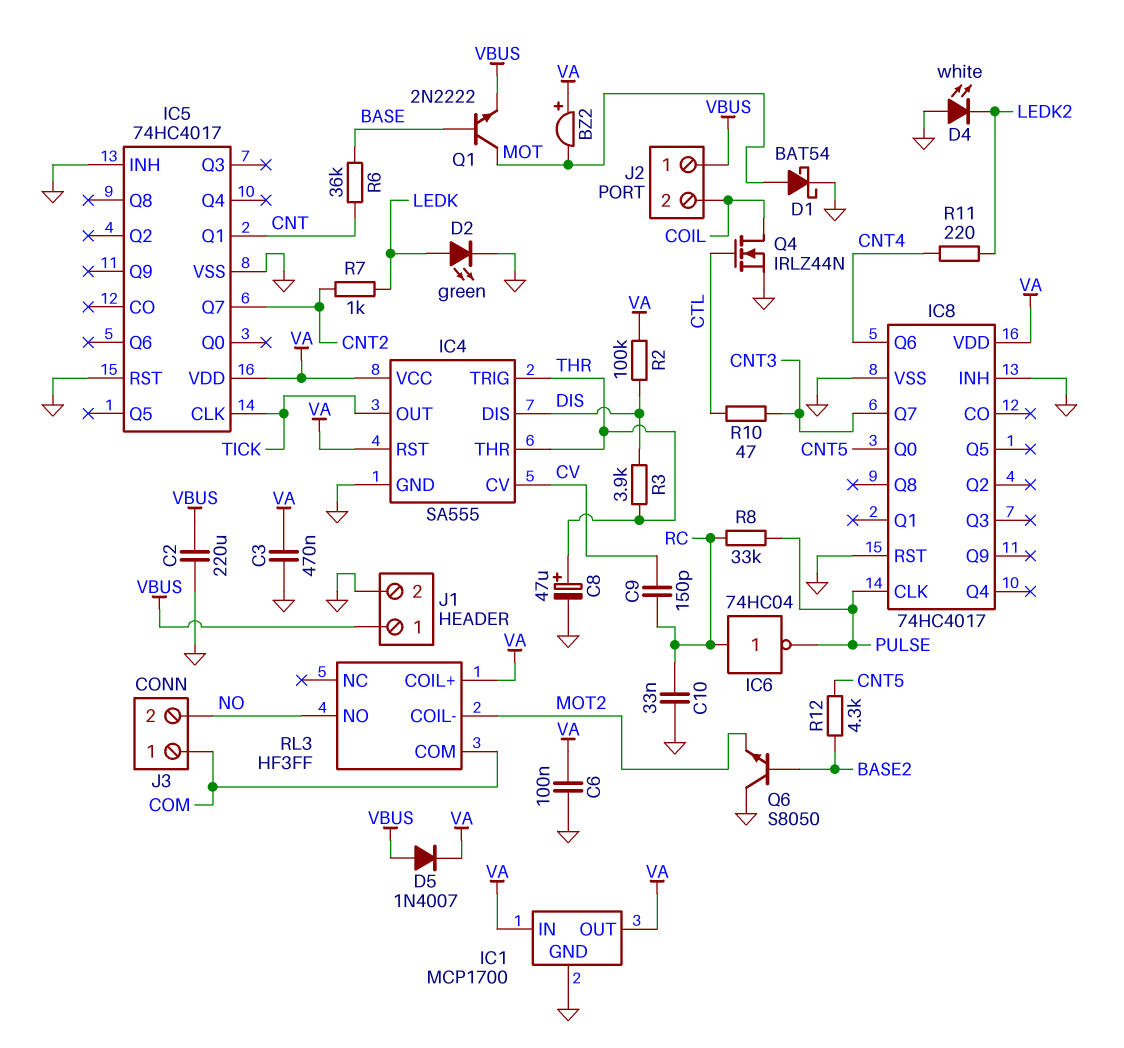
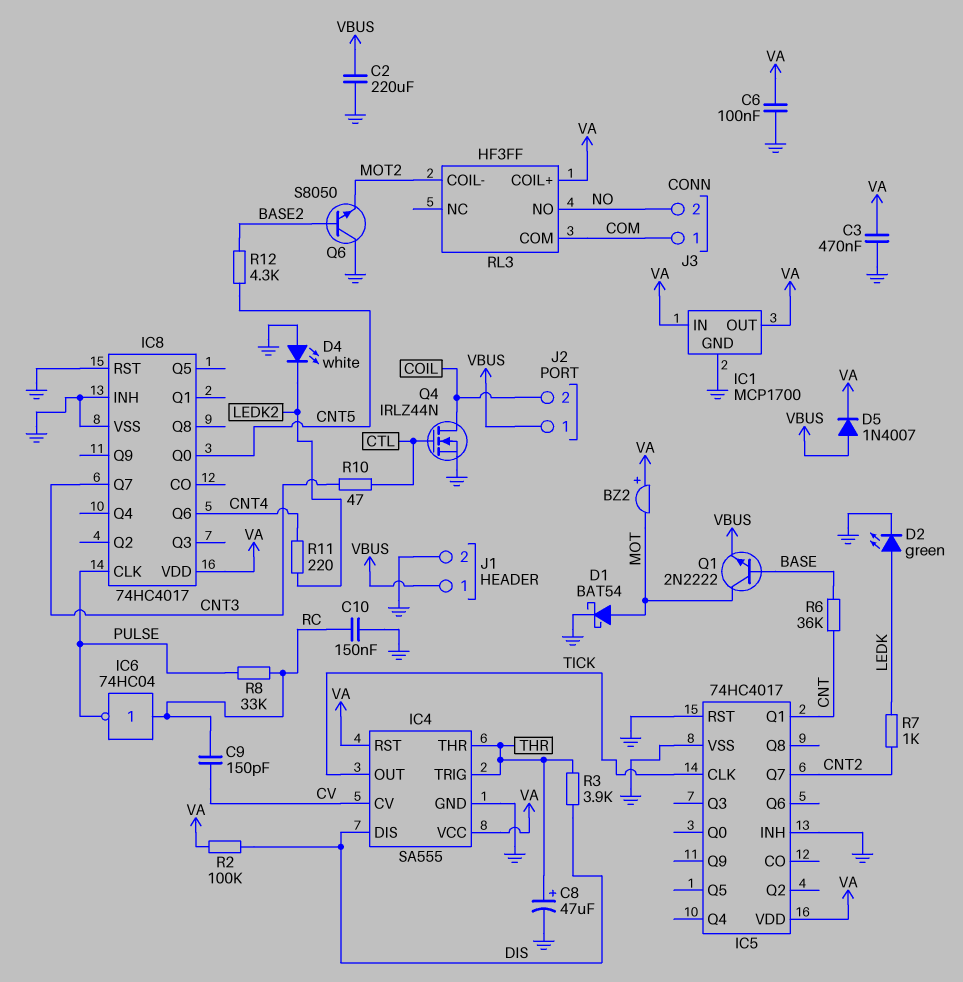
C10: 33nF (GND, RC) -> 150nF (GND, RC)

